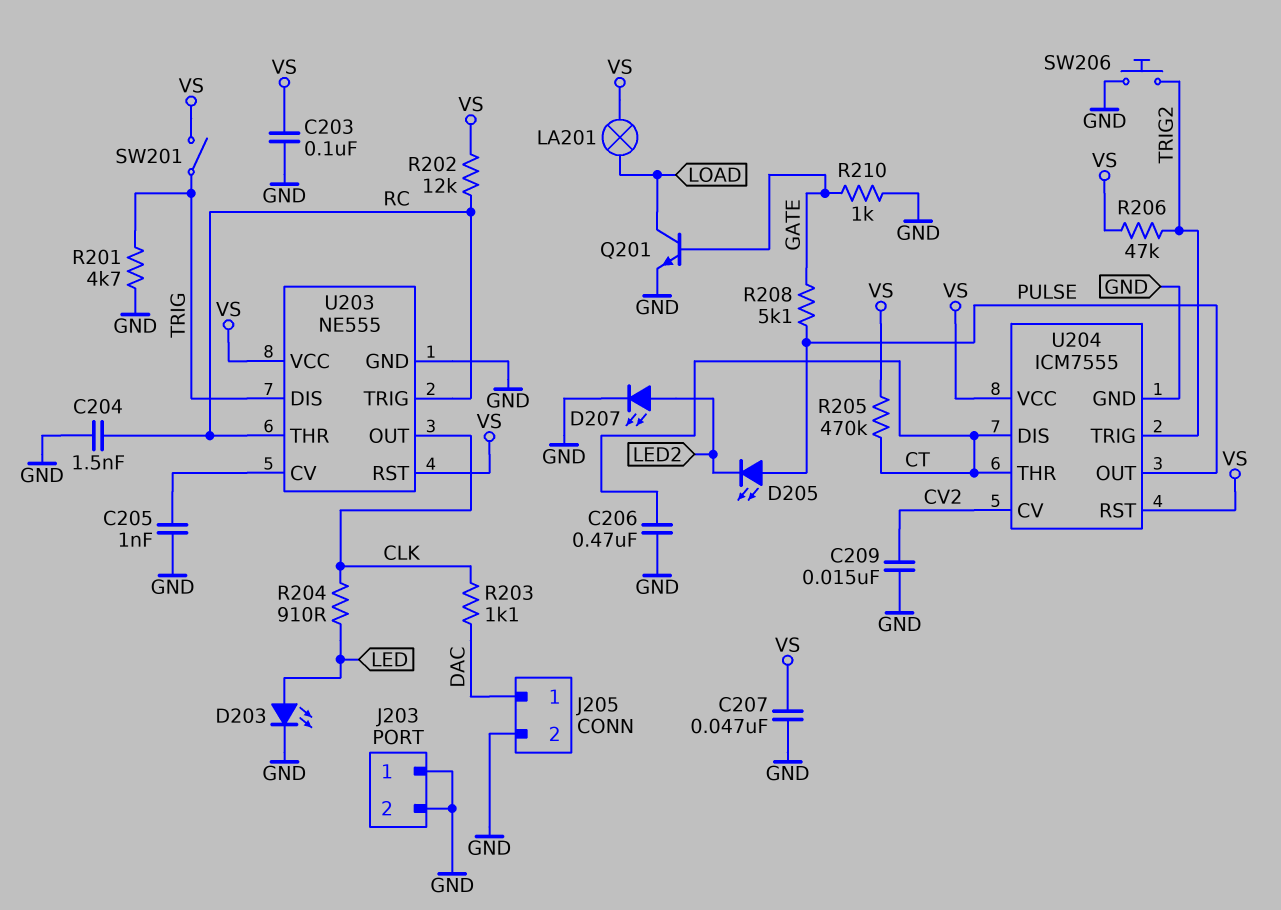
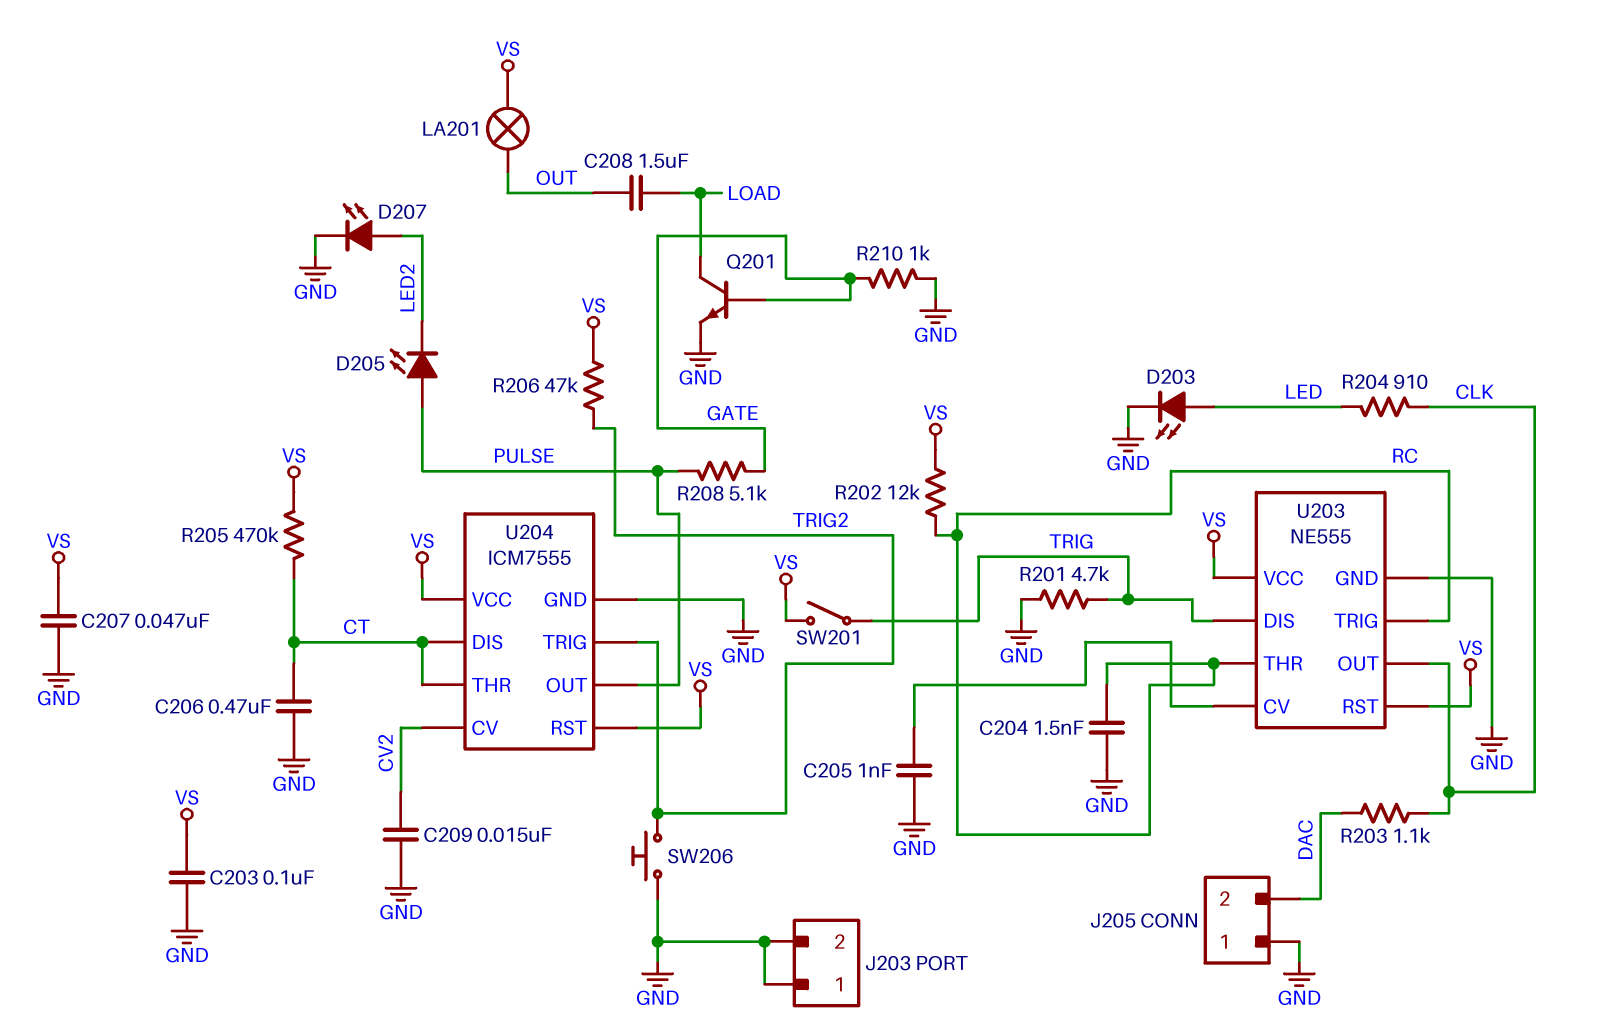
C208: none -> 1.5uF (LOAD, OUT)
J205 pin 1: DAC -> GND
J205 pin 2: GND -> DAC
LA201: lamp (LOAD, VS) -> lamp (OUT, VS)

